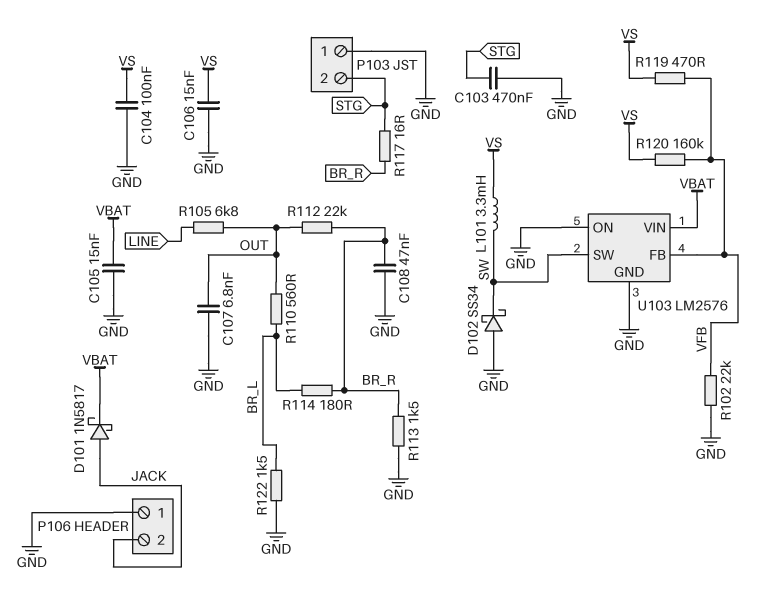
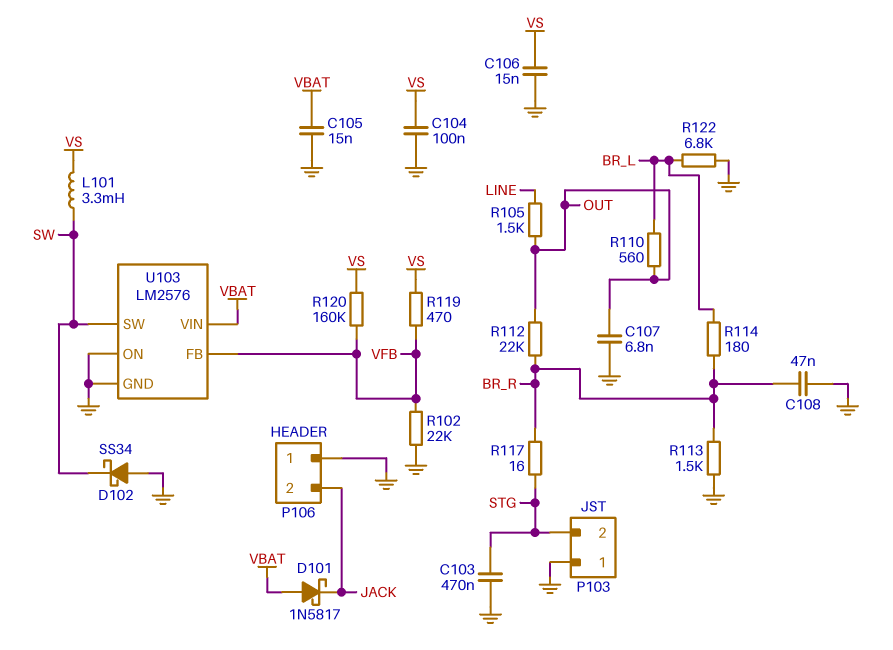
D101: schottky 1N5817 (A JACK, K VBAT) -> schottky 1N5817 (A VBAT, K JACK)
R105: 6.8k (LINE, OUT) -> 1.5k (LINE, OUT)
R122: 1.5k (BR_L, GND) -> 6.8k (BR_L, GND)

